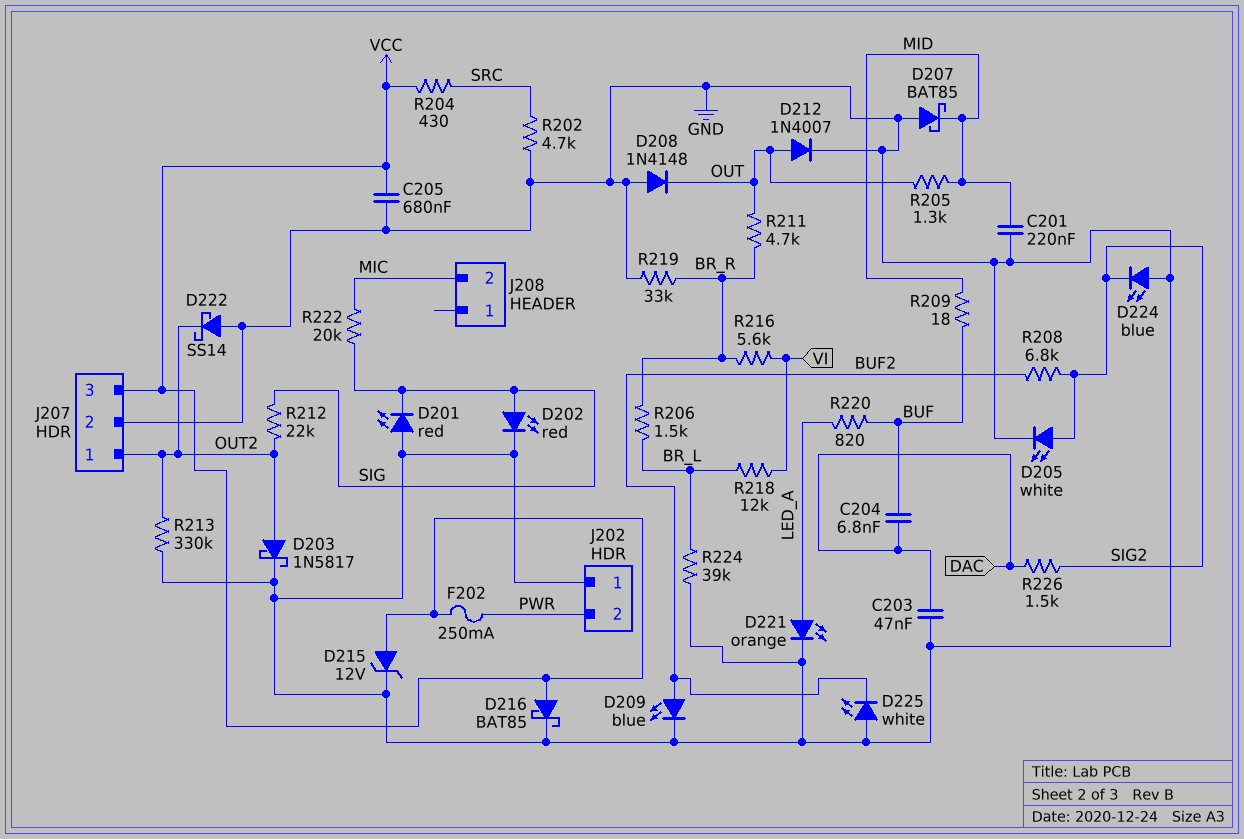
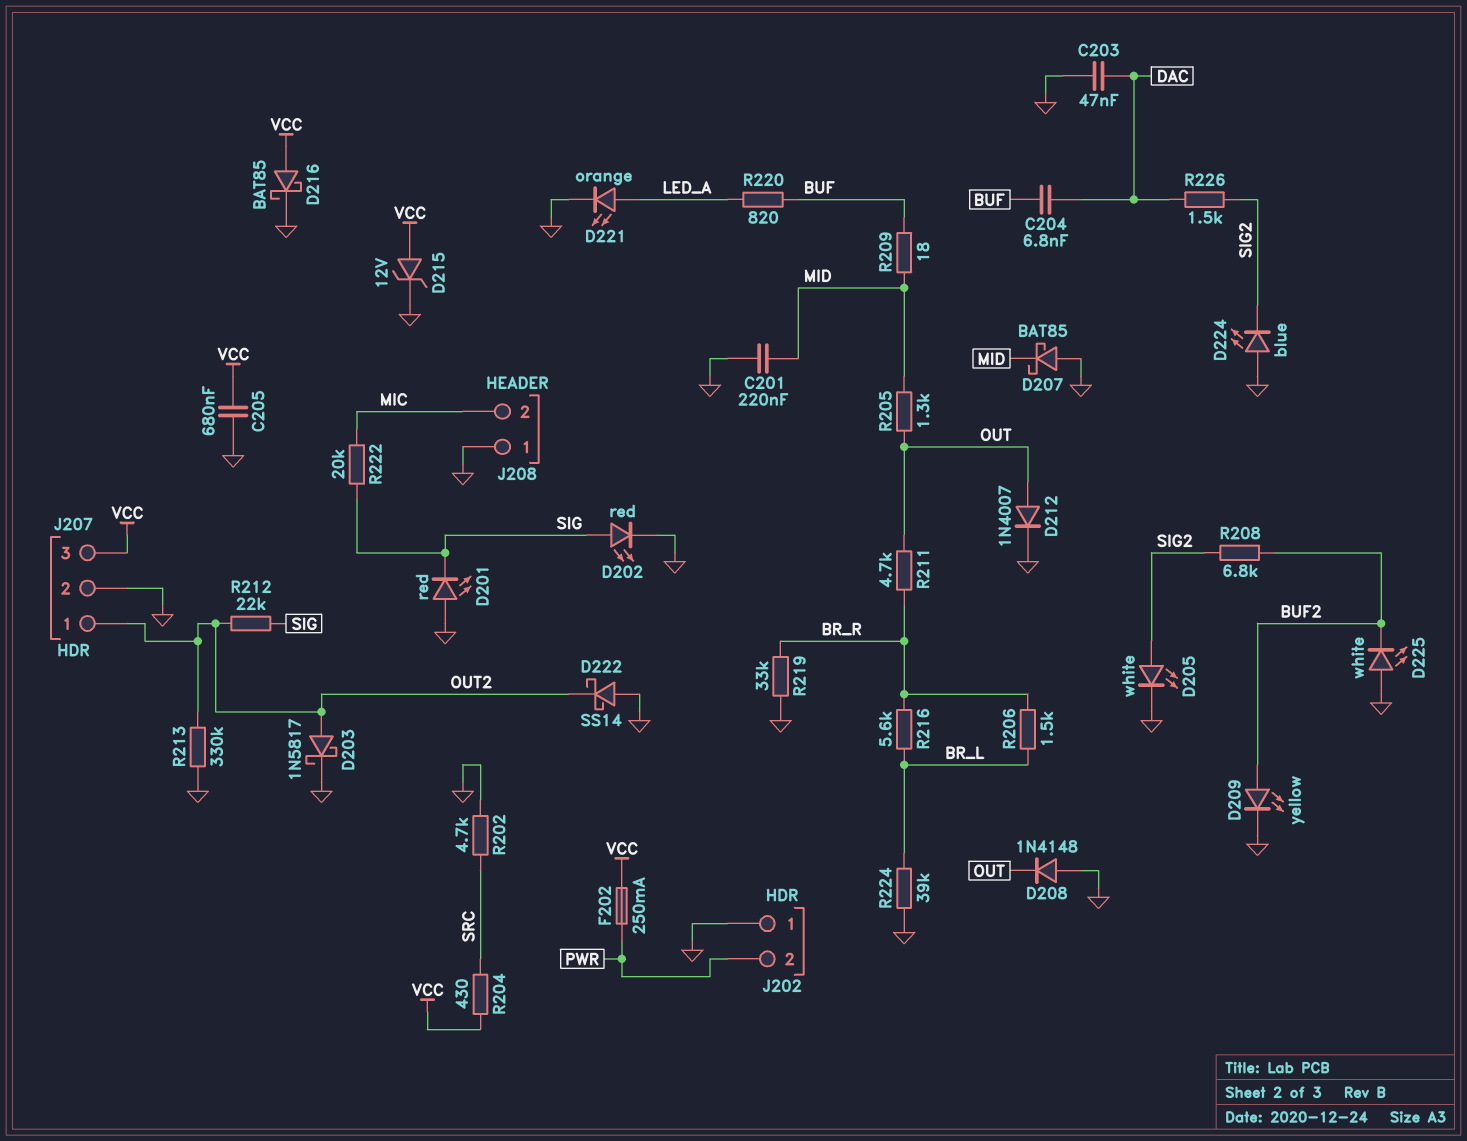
D209: LED blue (A BUF2, K GND) -> LED yellow (A BUF2, K GND)
J208 pin 1: none -> GND
R216: 5.6k (BR_R, VI) -> 5.6k (BR_L, BR_R)
R218: 12k (BR_L, VI) -> none

